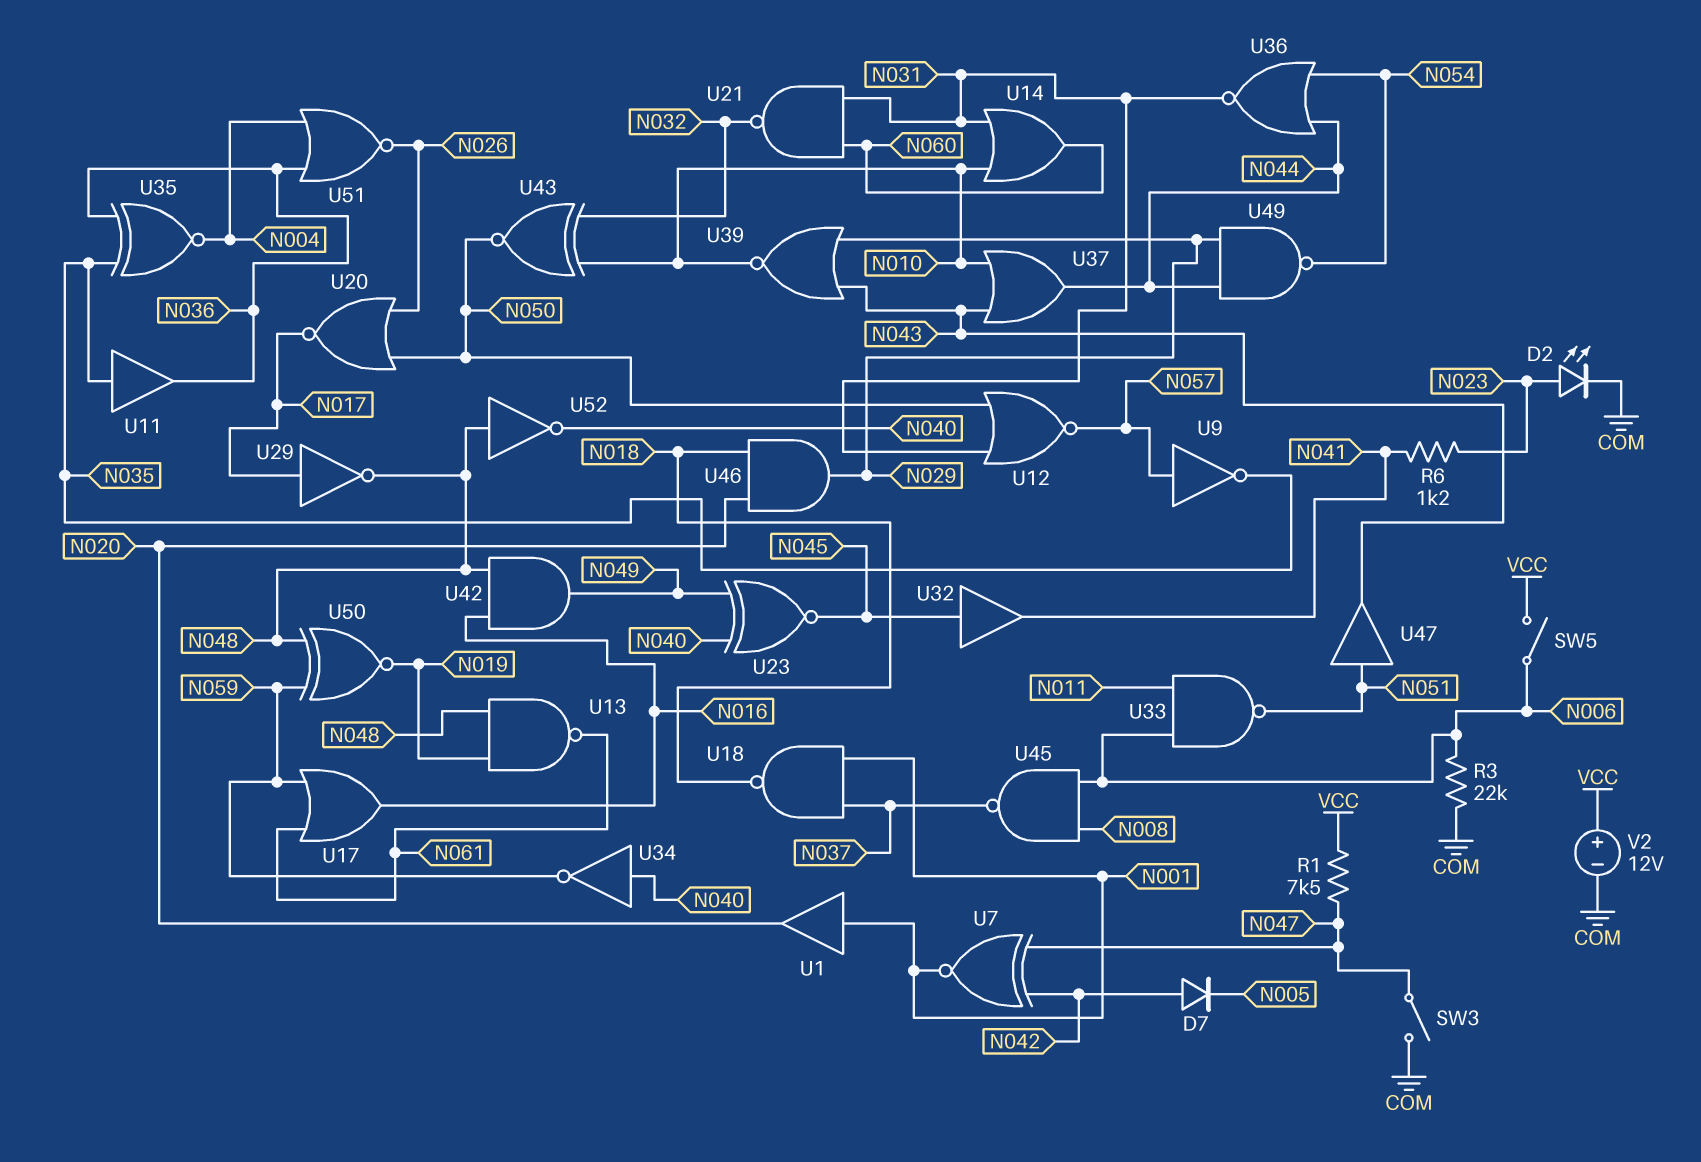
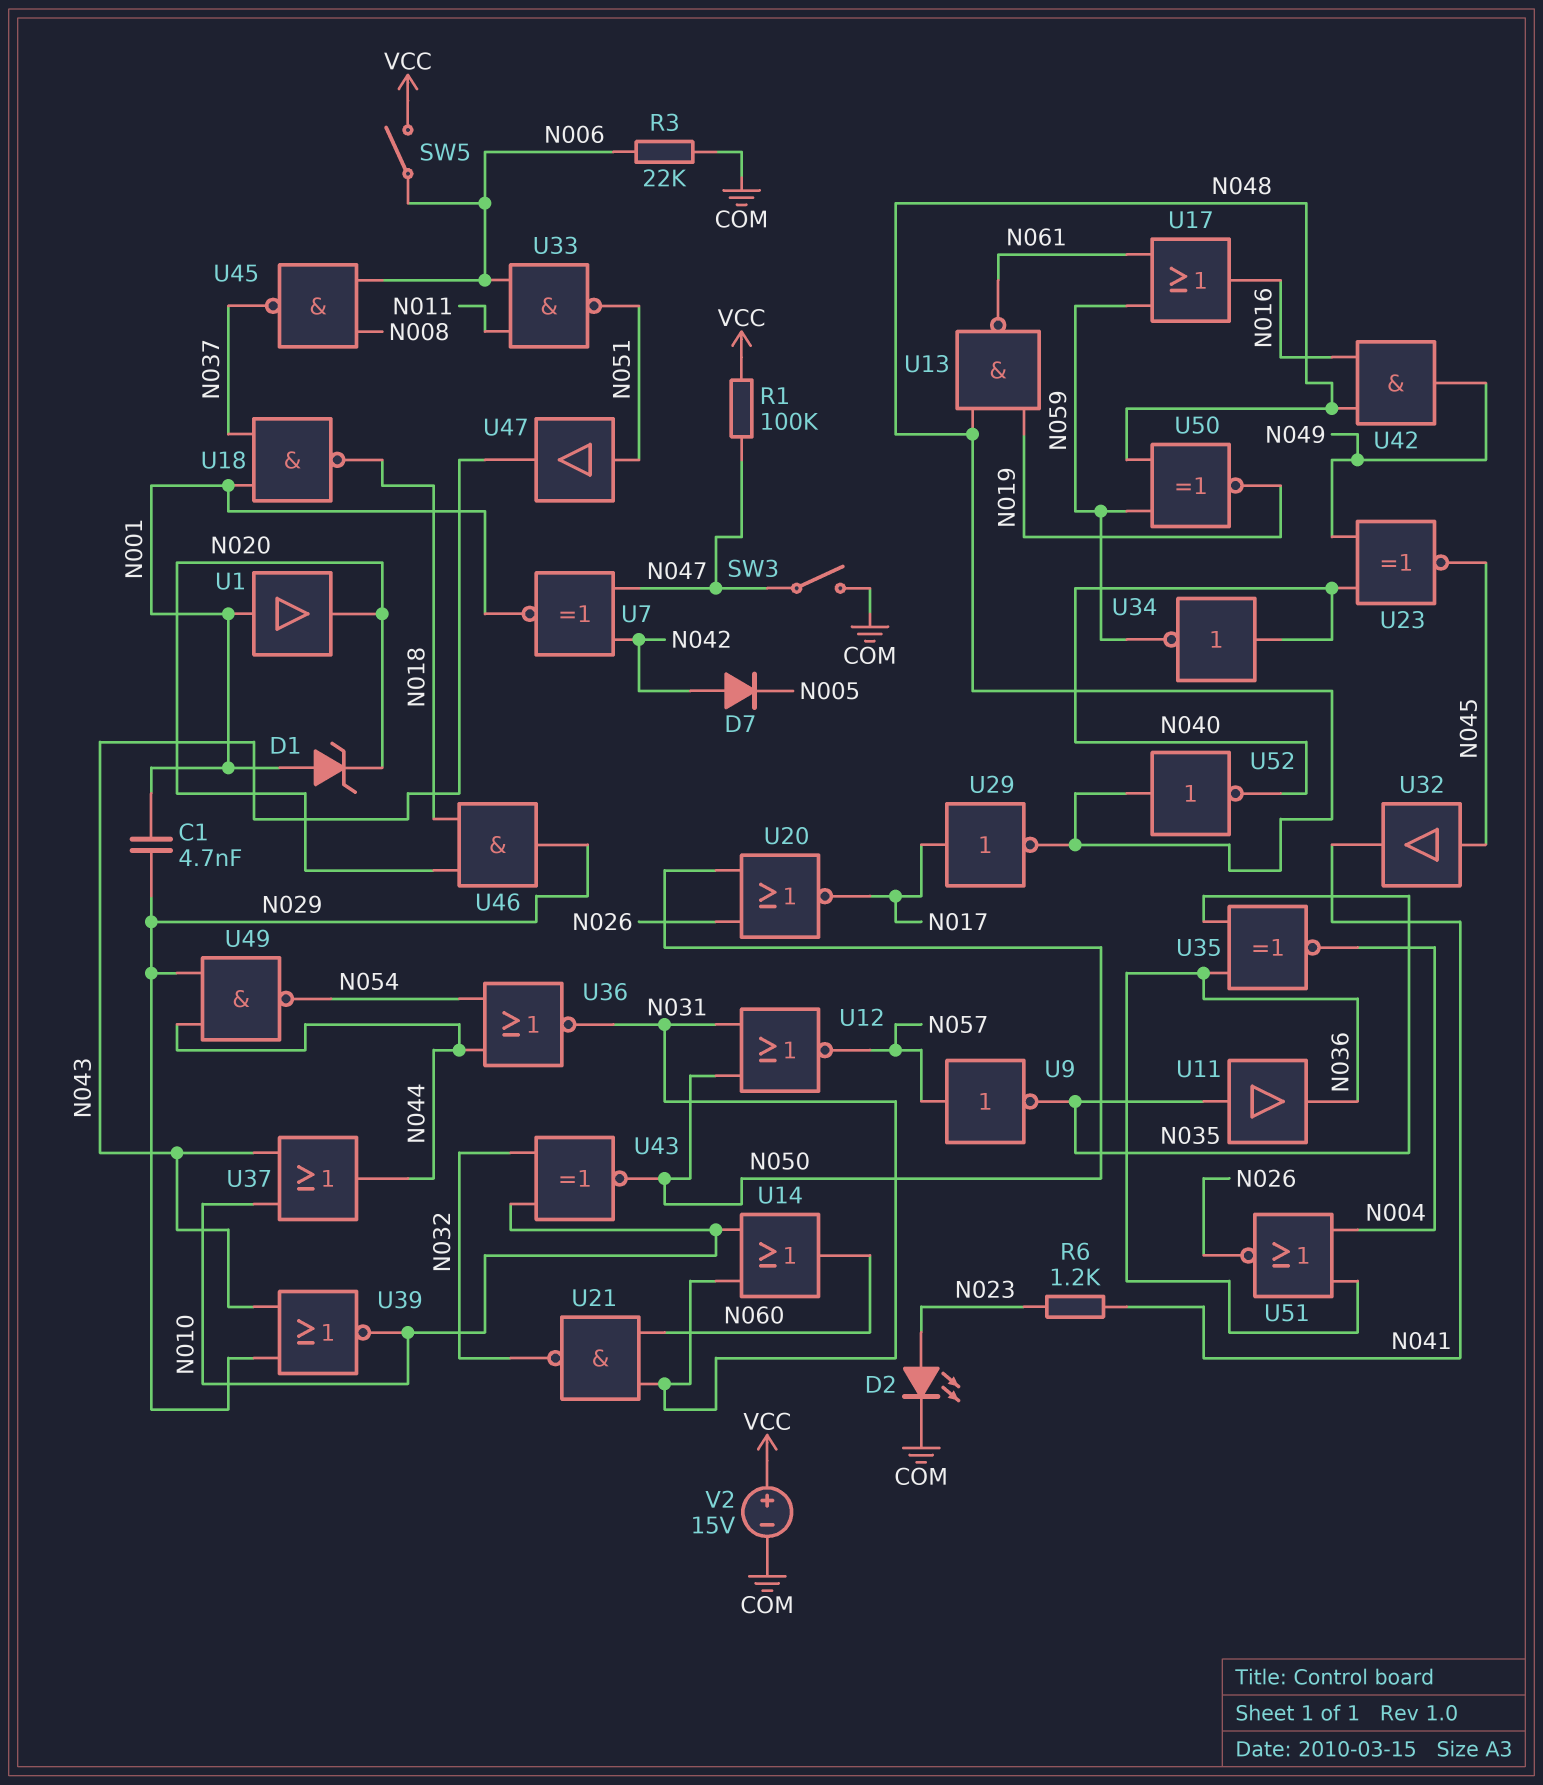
C1: none -> 4.7nF (N001, N029)
D1: none -> zener (A N001, K N020)
R1: 7.5k (N047, VCC) -> 100k (N047, VCC)
V2: 12V (plus VCC, minus COM) -> 15V (plus VCC, minus COM)

